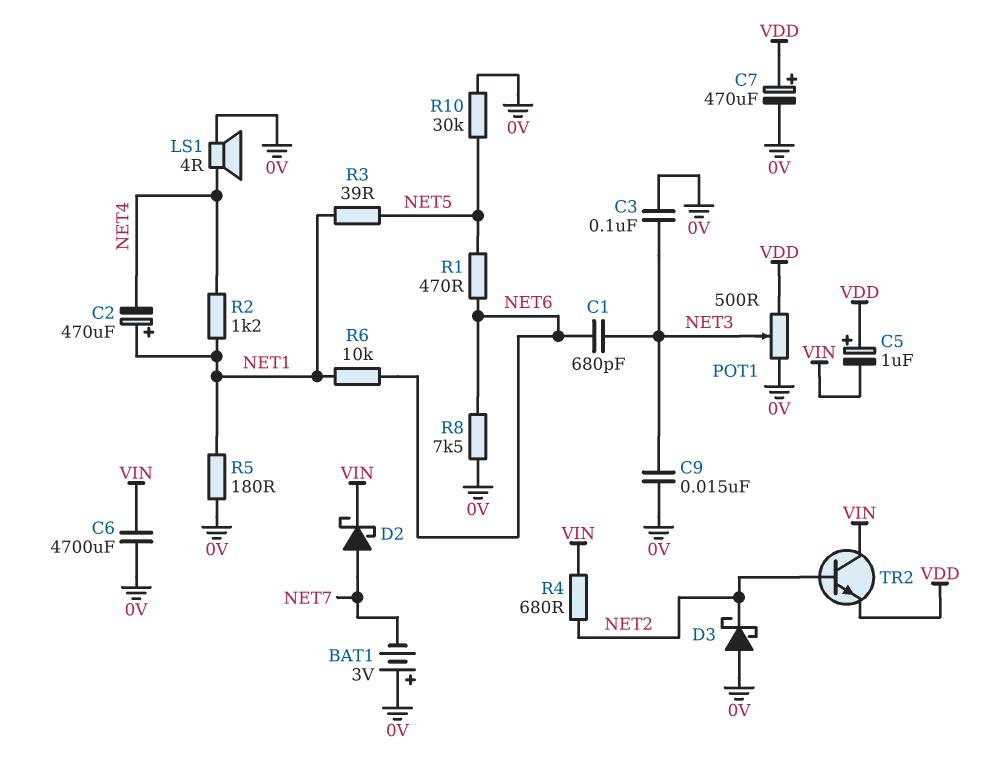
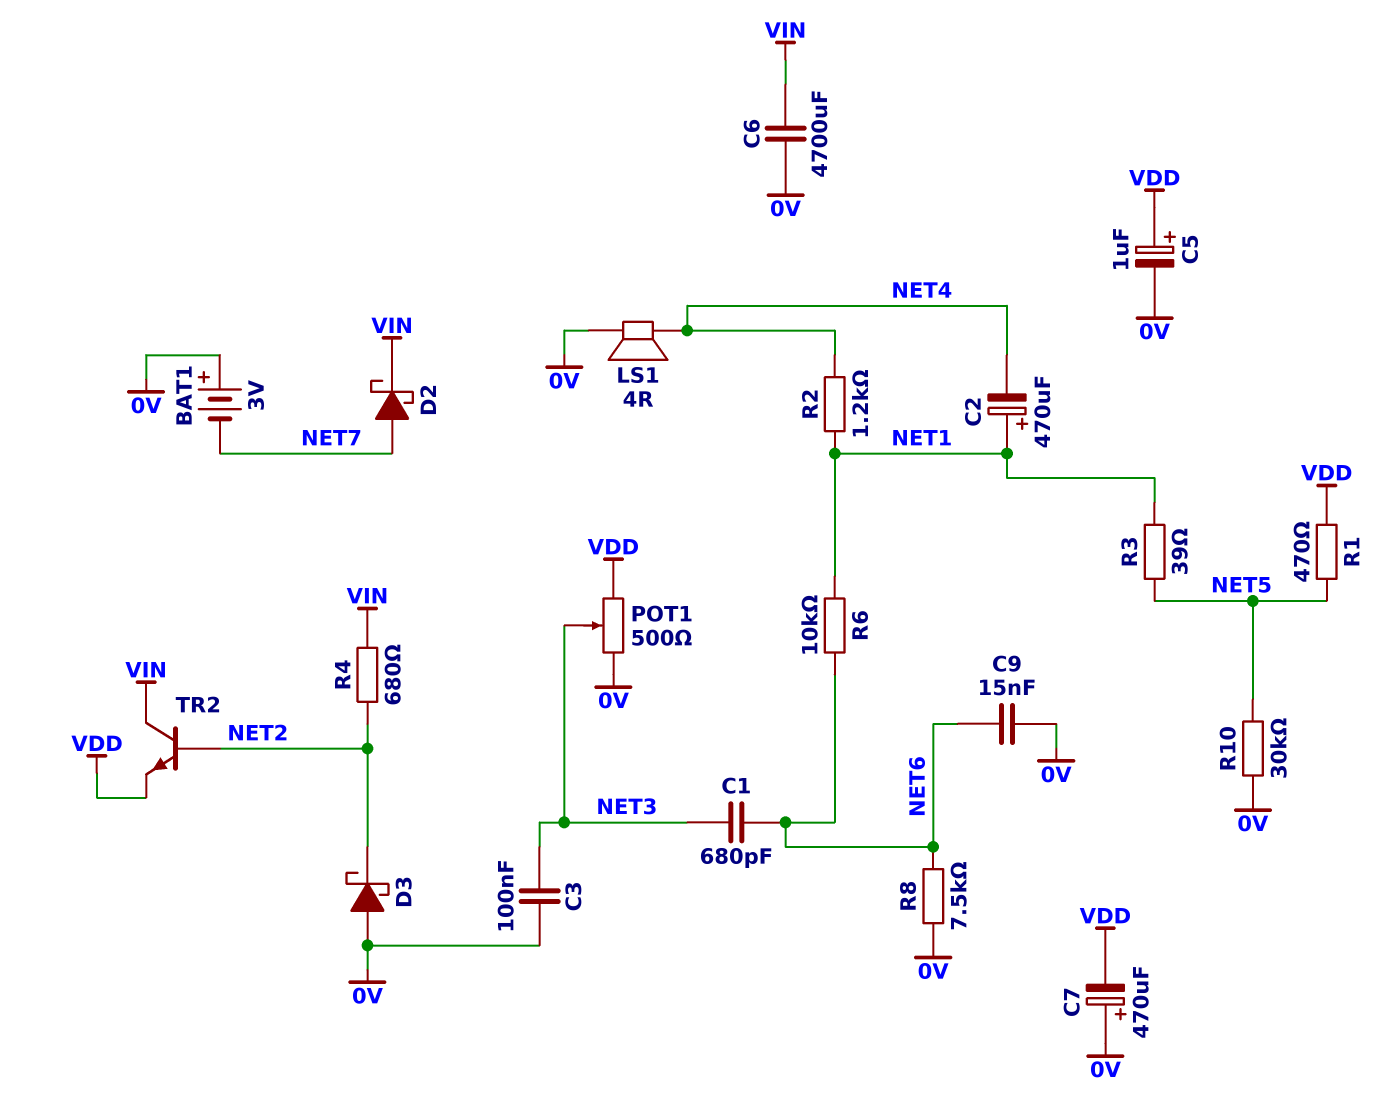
C5: 1uF (plus VDD, minus VIN) -> 1uF (plus VDD, minus 0V)
C7: 470uF (plus VDD, minus 0V) -> 470uF (plus 0V, minus VDD)
C9: 15nF (0V, NET3) -> 15nF (0V, NET6)
R1: 470 (NET5, NET6) -> 470 (NET5, VDD)
R5: 180 (0V, NET1) -> none

